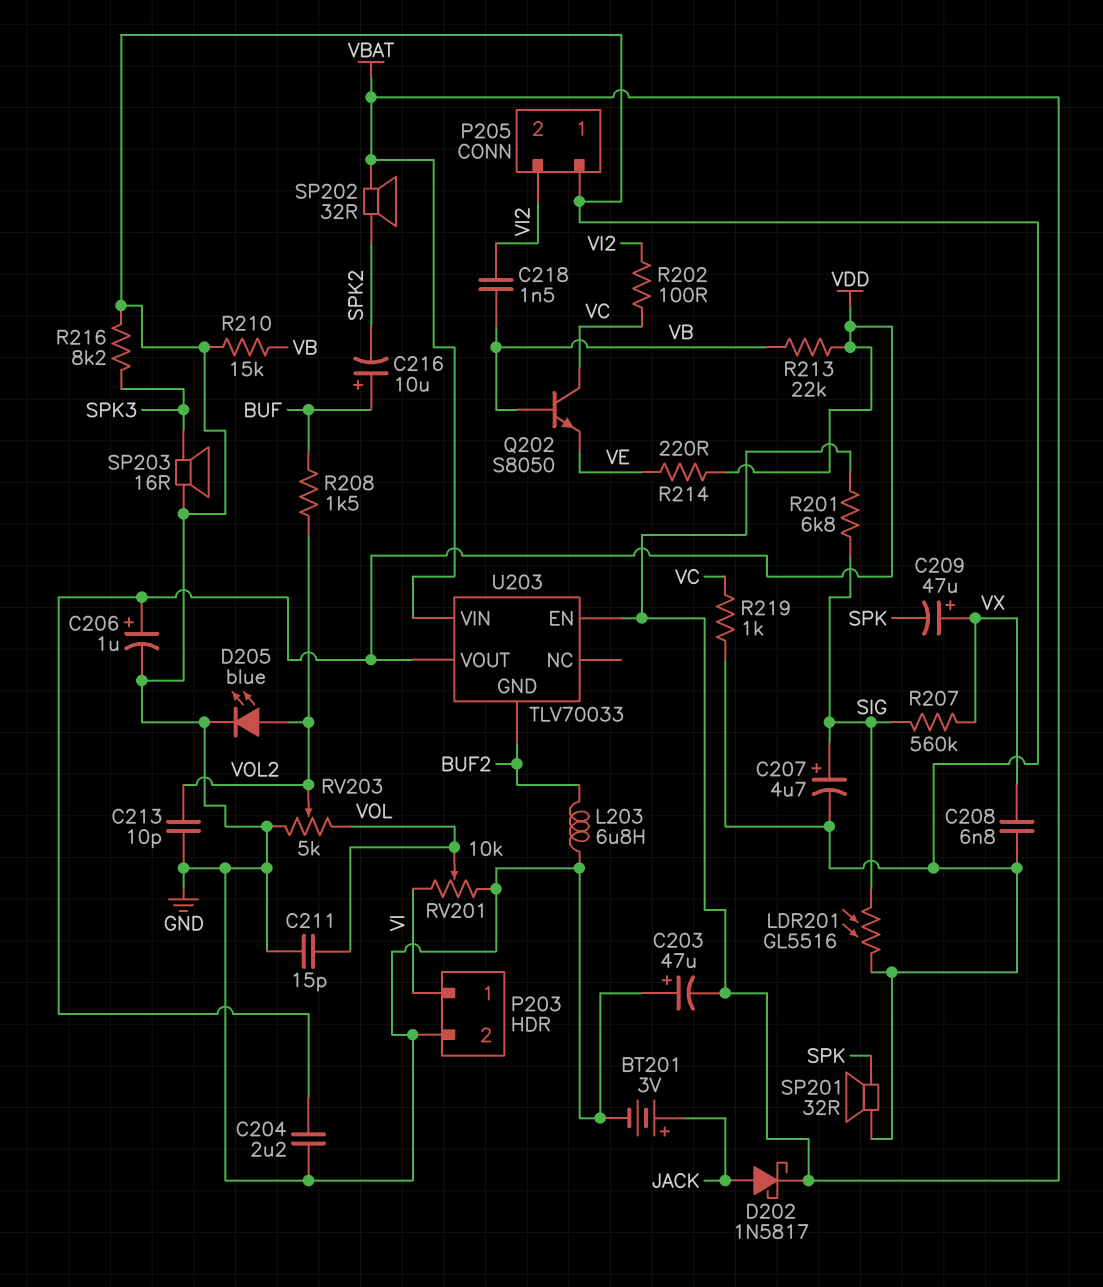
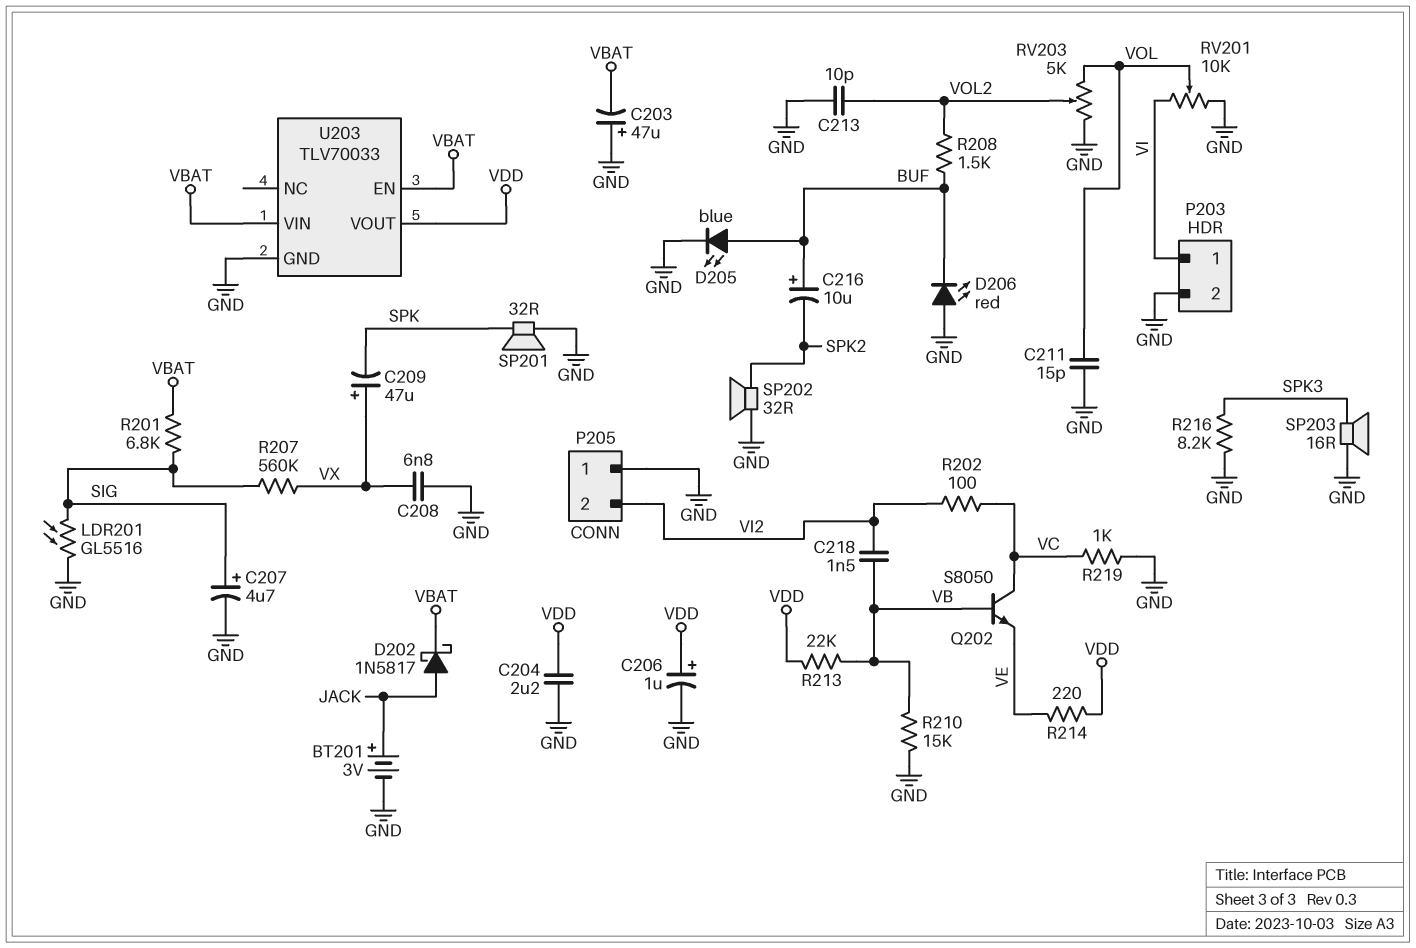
D205: LED blue (A VOL2, K GND) -> LED blue (A BUF, K GND)
D206: none -> LED red (A GND, K BUF)
L203: 6.8uH (BUF2, GND) -> none
SP202: speaker 32R (SPK2, VBAT) -> speaker 32R (GND, SPK2)
U203 pin GND: BUF2 -> GND

